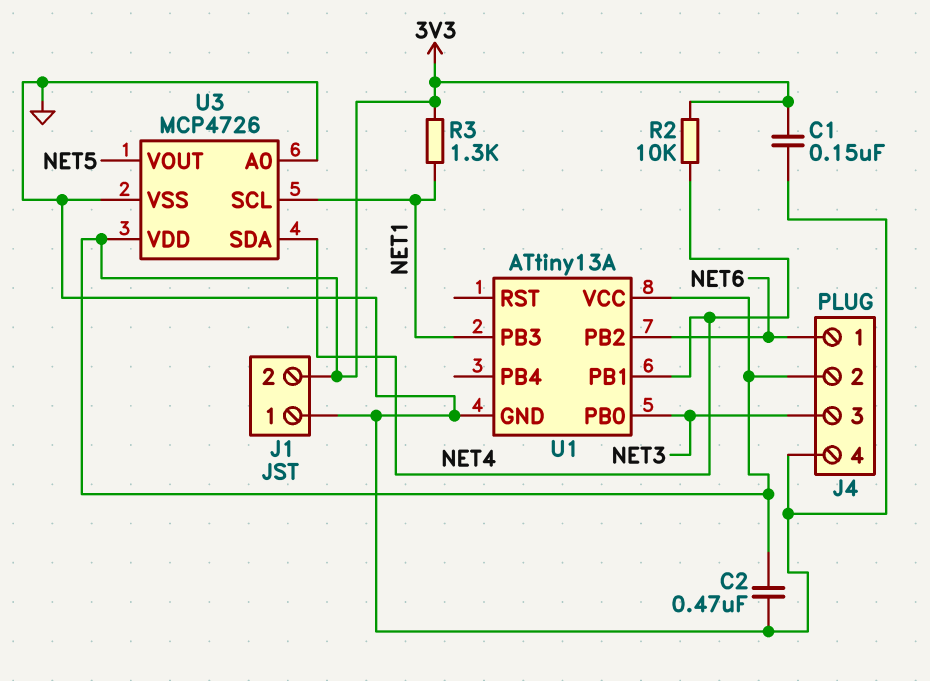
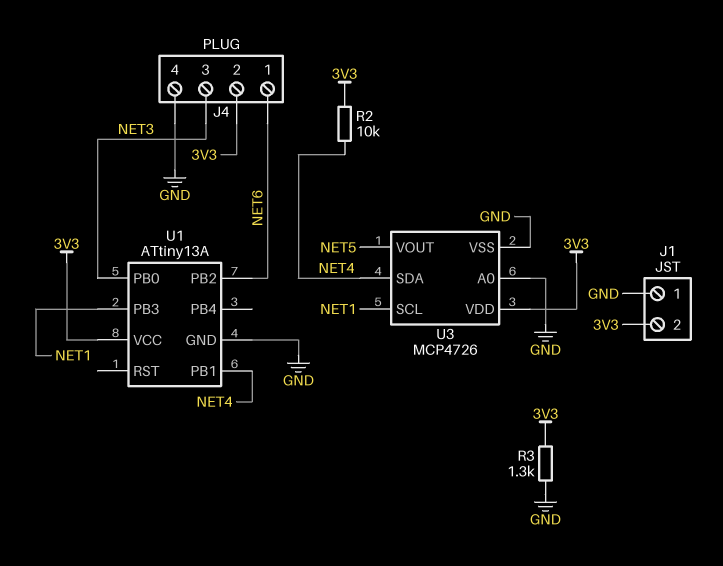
C1: 150nF (3V3, GND) -> none
C2: 470nF (3V3, GND) -> none
R3: 1.3k (3V3, NET1) -> 1.3k (3V3, GND)

